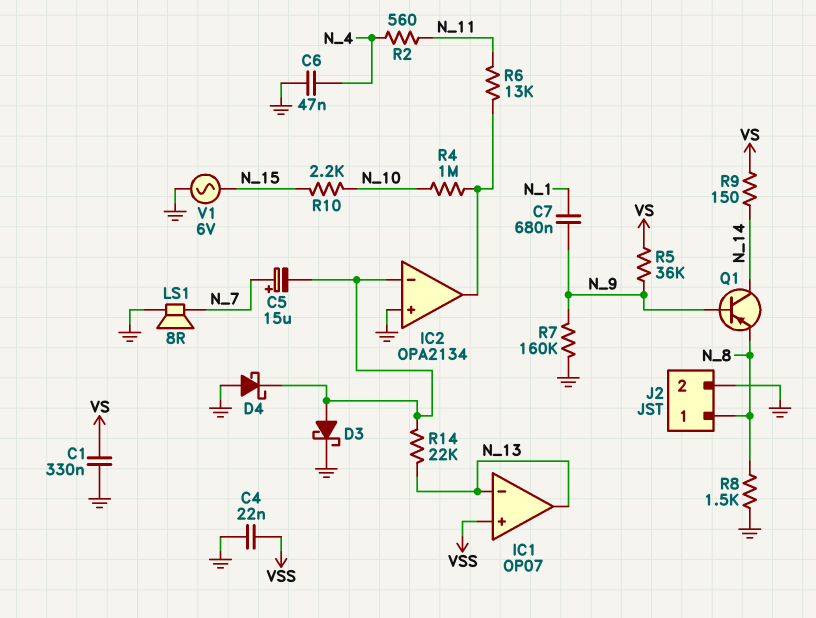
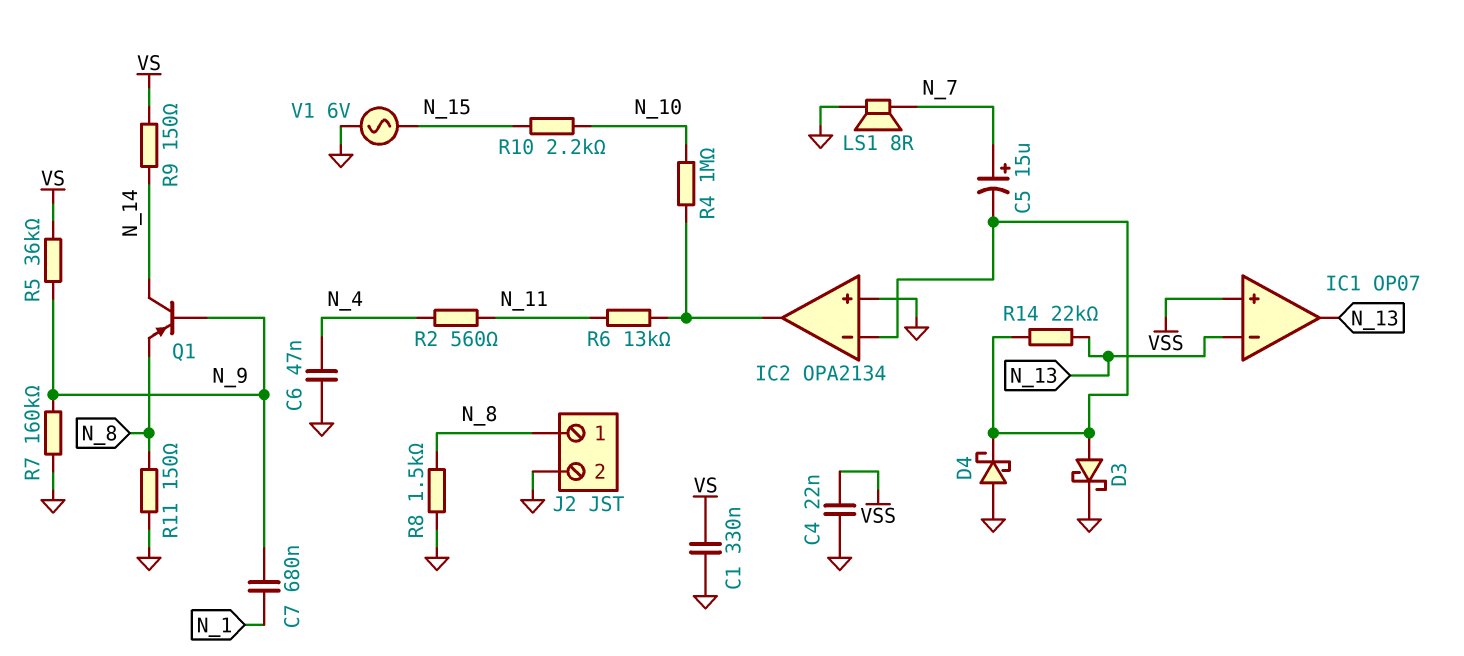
R11: none -> 150 (GND, N_8)

